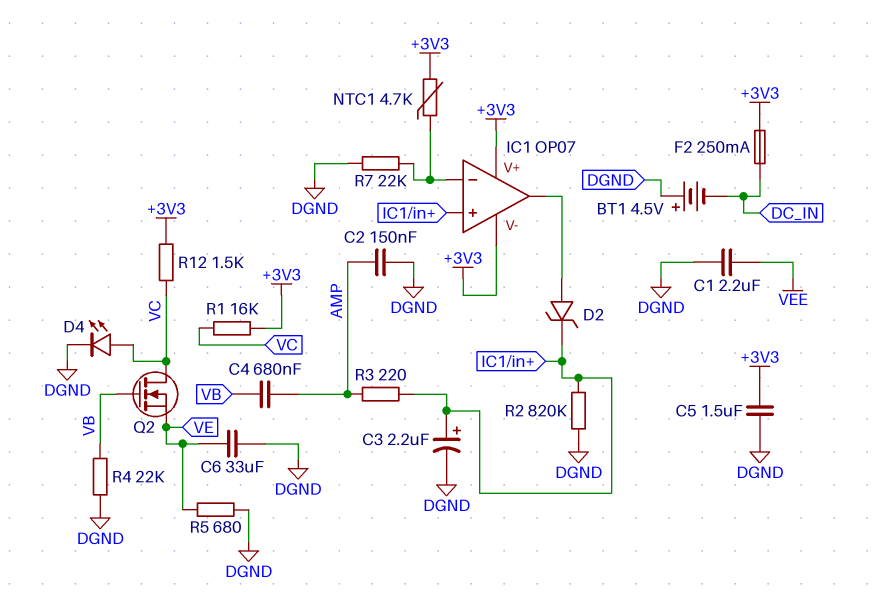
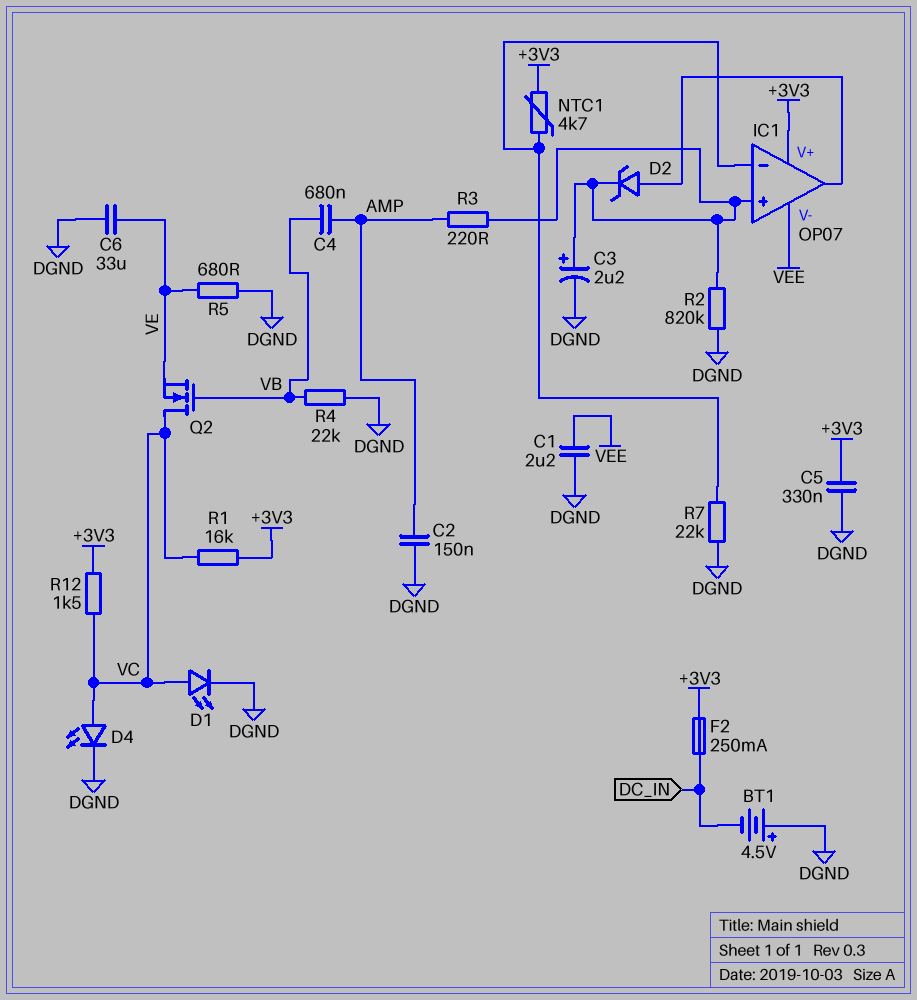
C5: 1.5uF (+3V3, DGND) -> 330nF (+3V3, DGND)
D1: none -> LED (A VC, K DGND)
IC1 pin V-: +3V3 -> VEE

